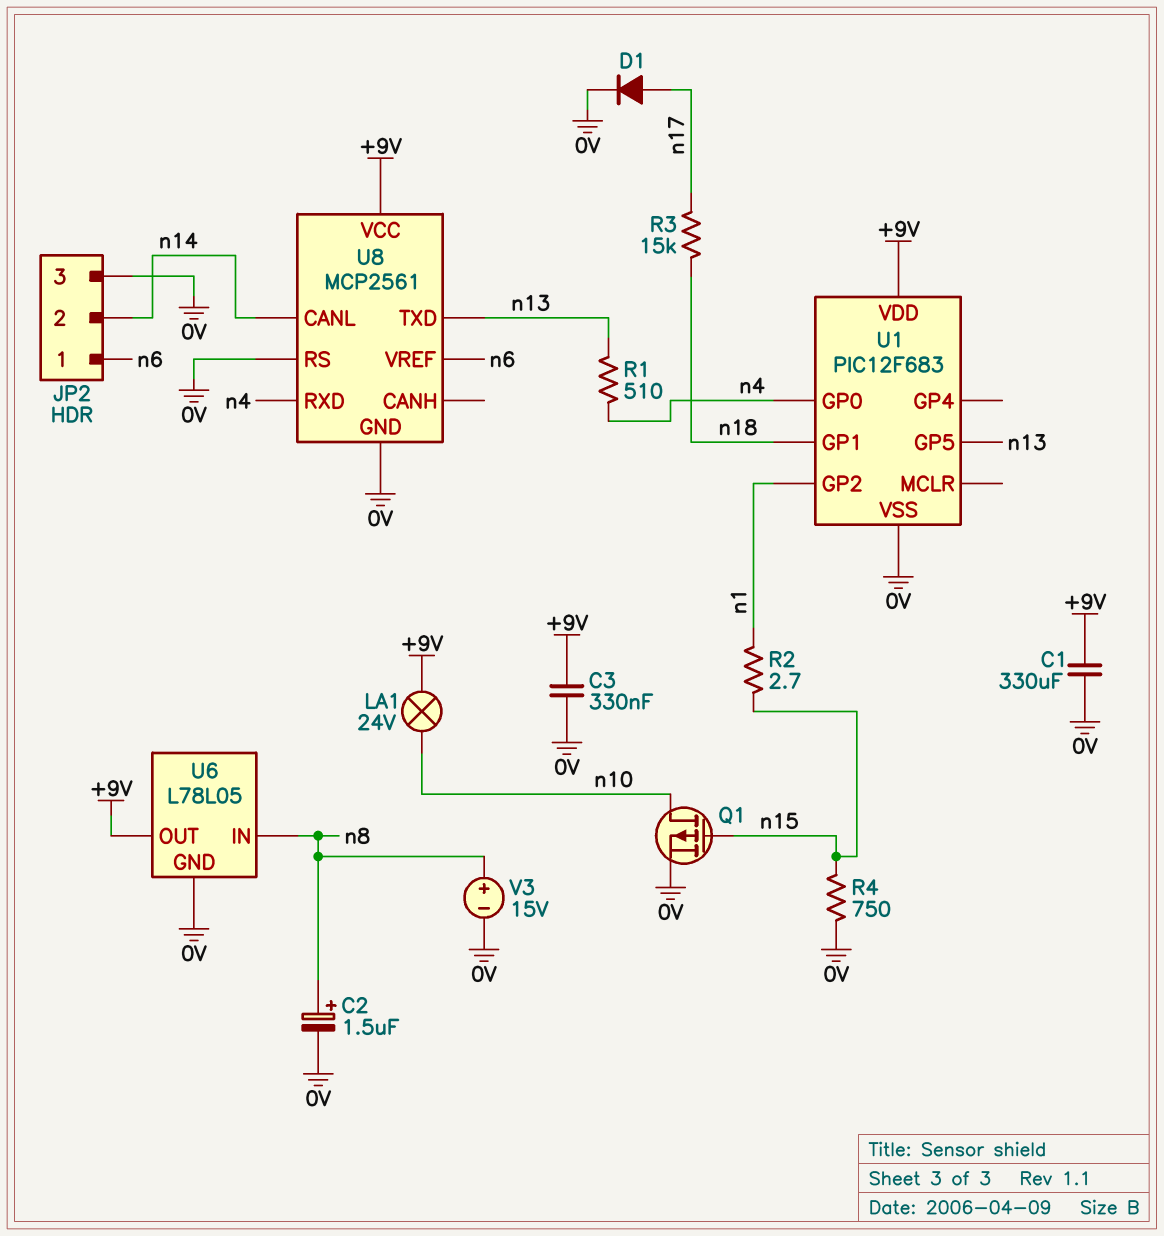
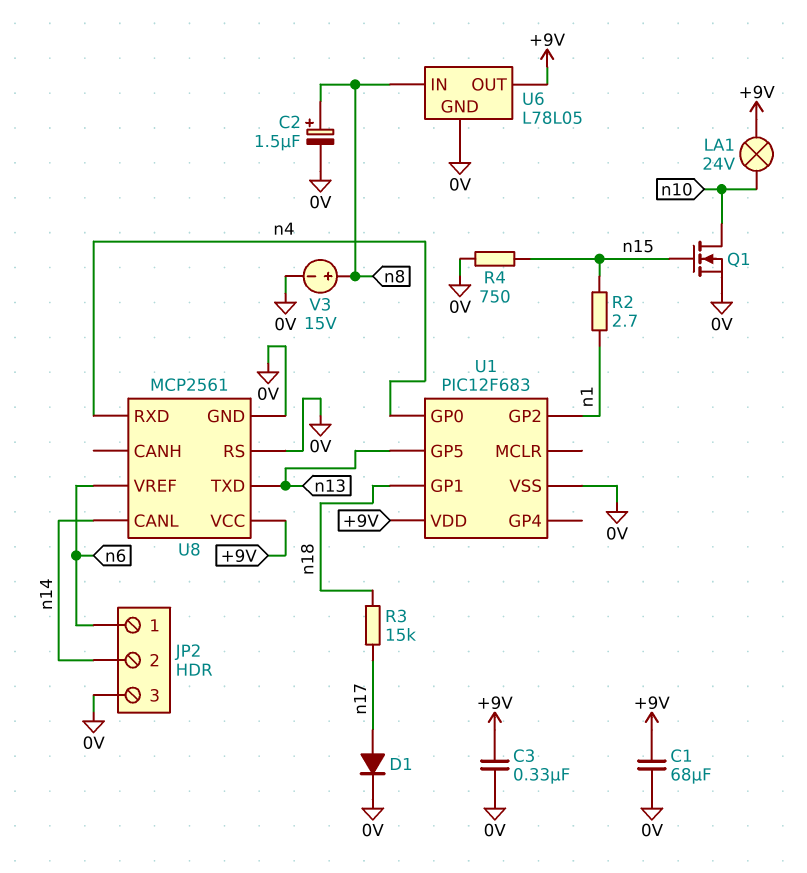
C1: 330uF (+9V, 0V) -> 68uF (+9V, 0V)
Q1: PMOS (G n15, D n10, S 0V) -> NMOS (G n15, D n10, S 0V)
R1: 510 (n4, n13) -> none

